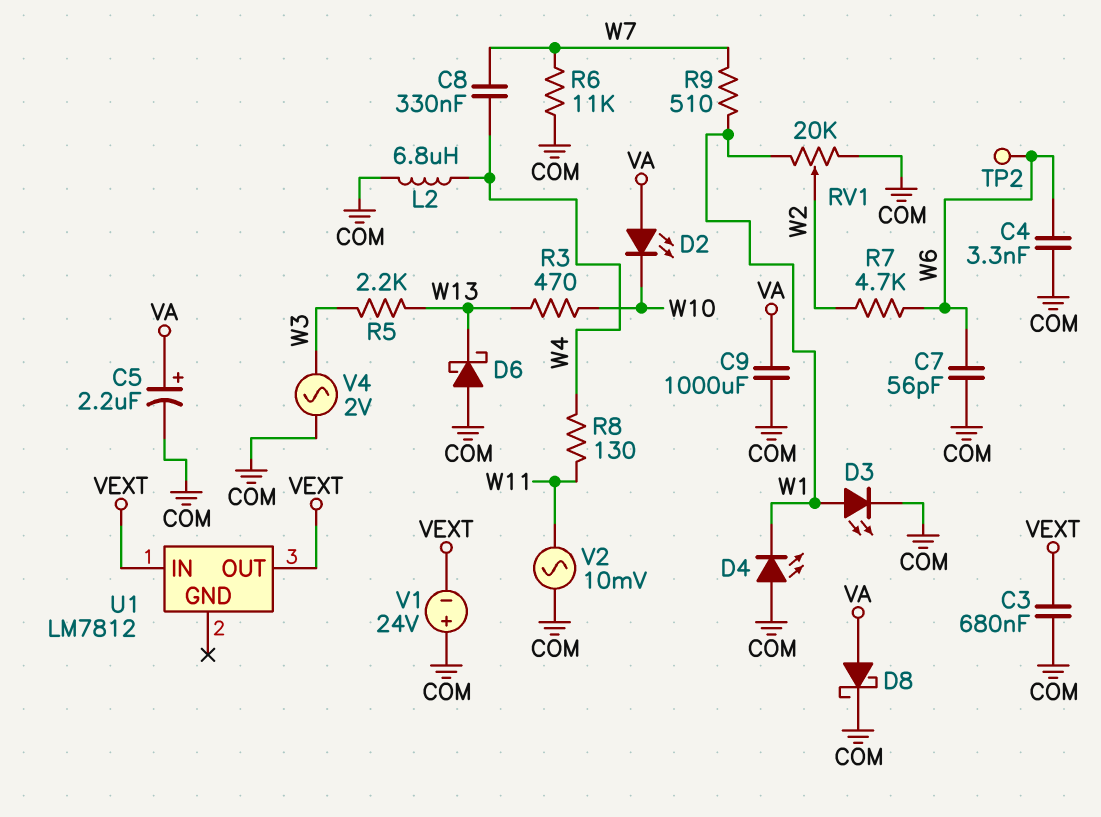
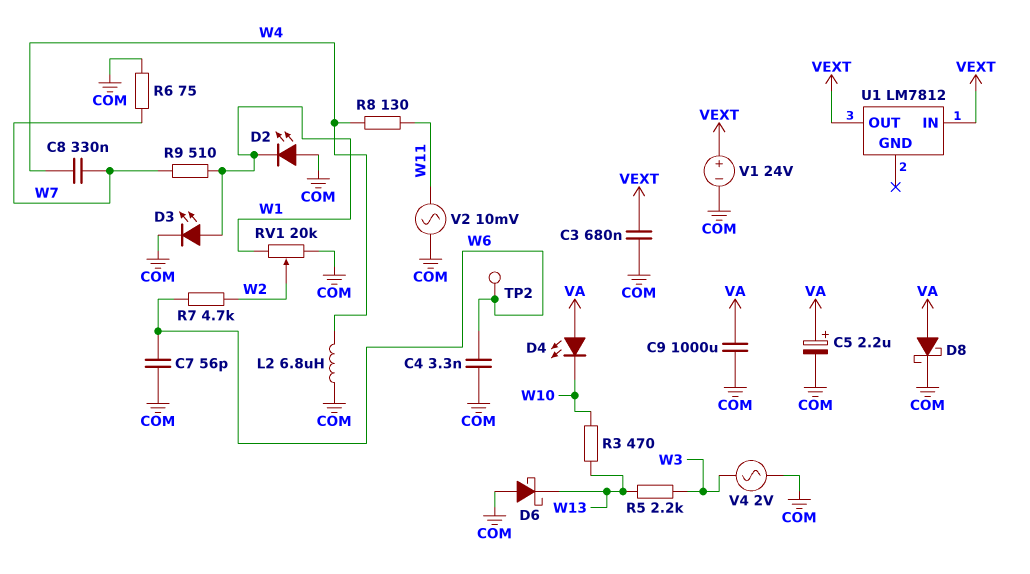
D2: LED (A VA, K W10) -> LED (A COM, K W1)
D4: LED (A COM, K W1) -> LED (A VA, K W10)
R6: 11k (COM, W7) -> 75 (COM, W7)
V1: 24V (plus COM, minus VEXT) -> 24V (plus VEXT, minus COM)

